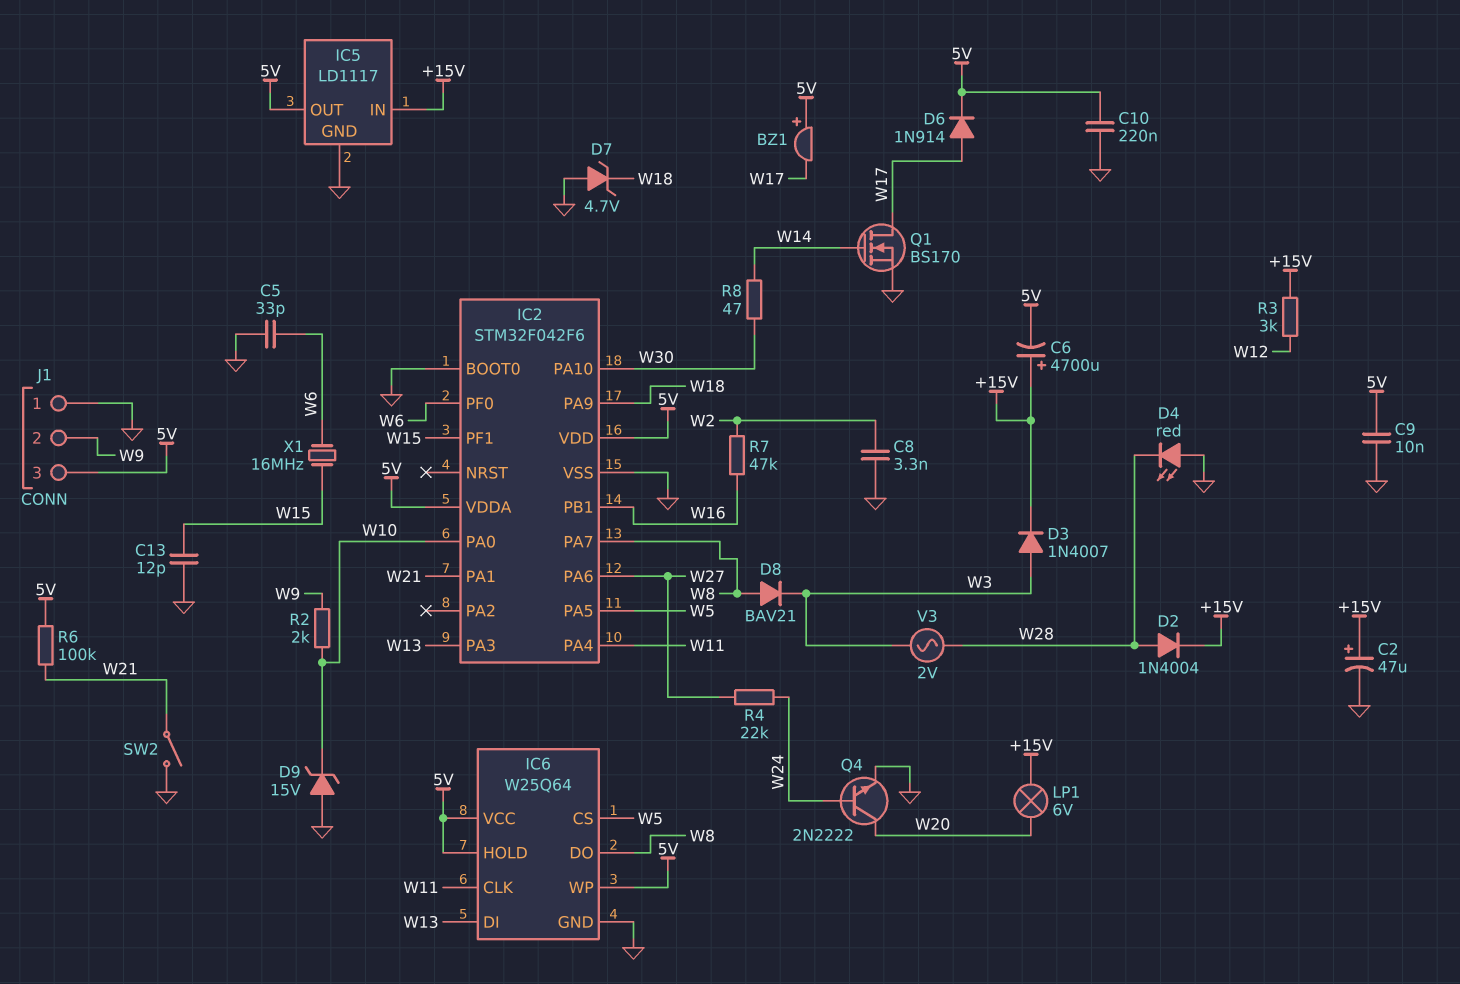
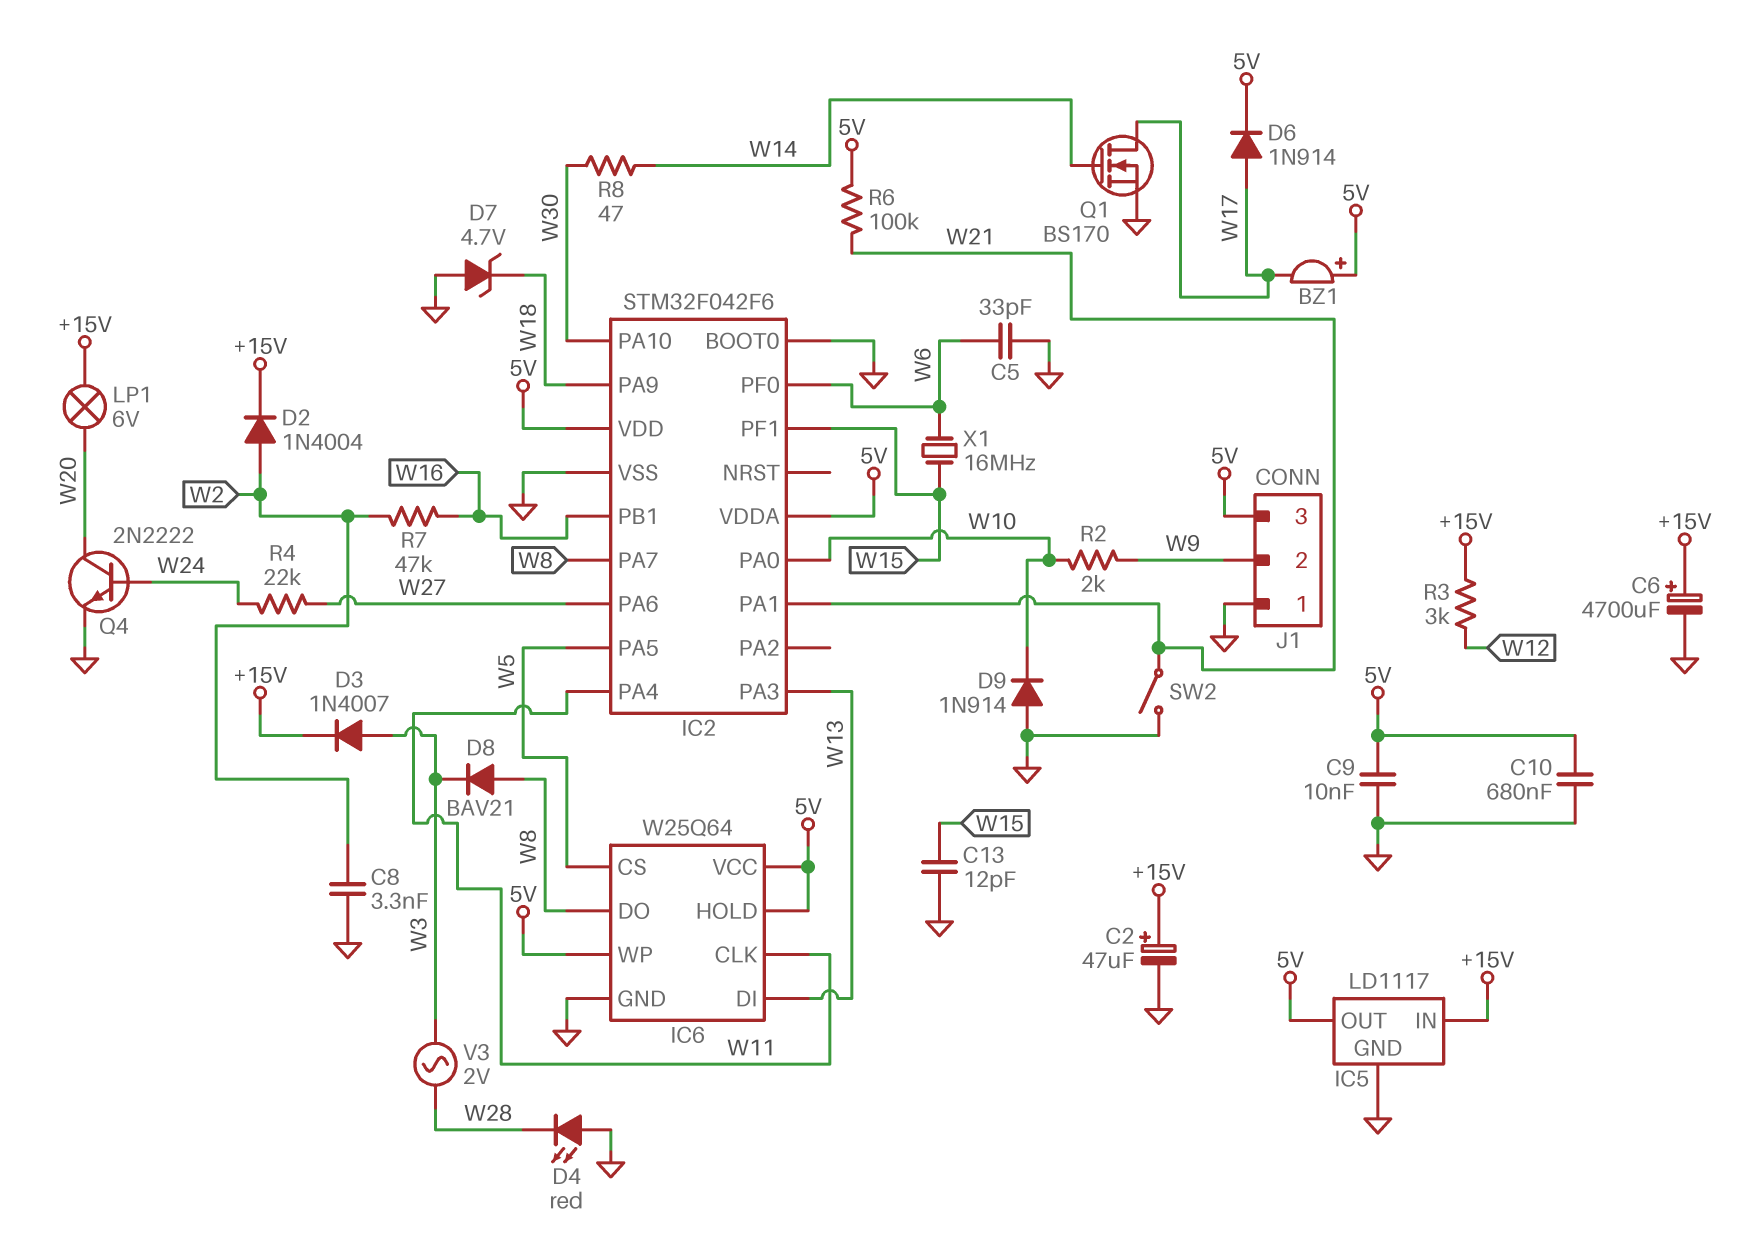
C6: 4700uF (plus +15V, minus 5V) -> 4700uF (plus +15V, minus GND)
C10: 220nF (5V, GND) -> 680nF (5V, GND)
D2: diode 1N4004 (A W28, K +15V) -> diode 1N4004 (A W2, K +15V)
D9: zener 15V (A GND, K W10) -> diode 1N914 (A GND, K W10)

